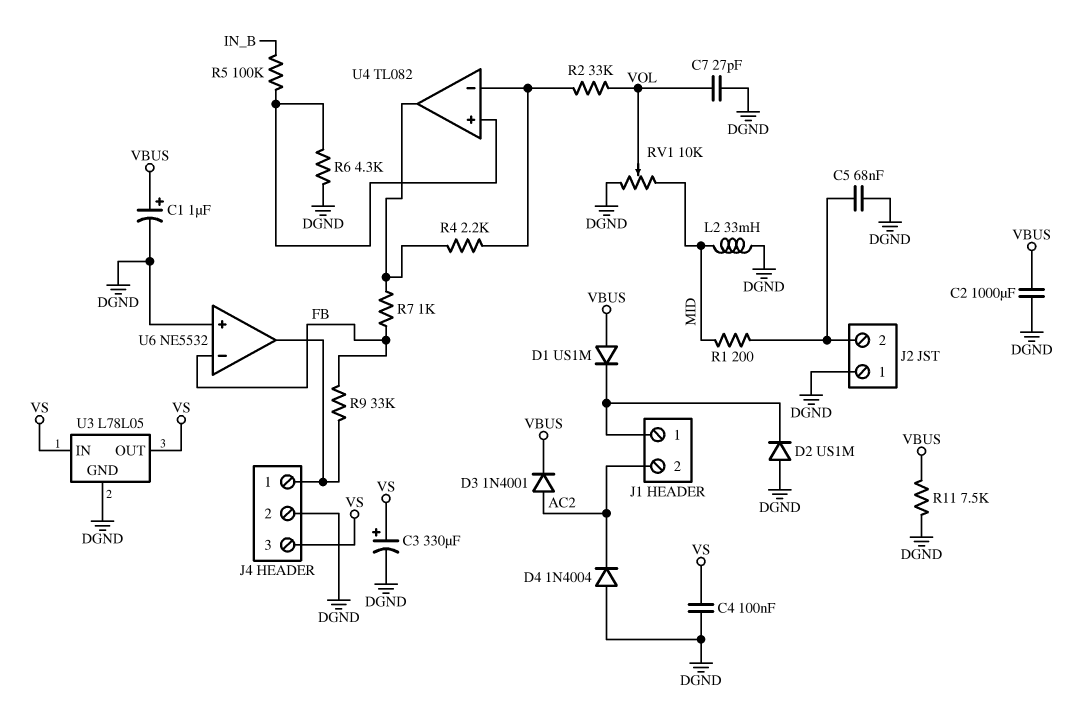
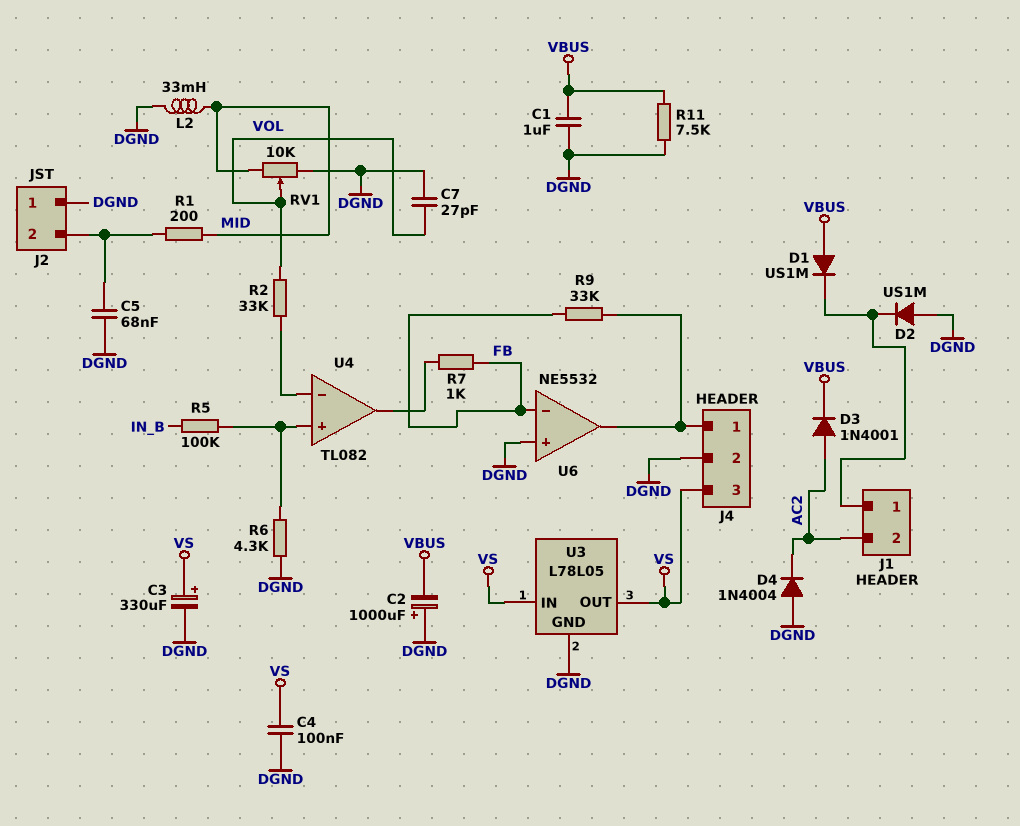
C1: 1uF (plus VBUS, minus DGND) -> 1uF (DGND, VBUS)
C2: 1000uF (DGND, VBUS) -> 1000uF (plus DGND, minus VBUS)
R4: 2.2k (U4/in-, U4/out) -> none

